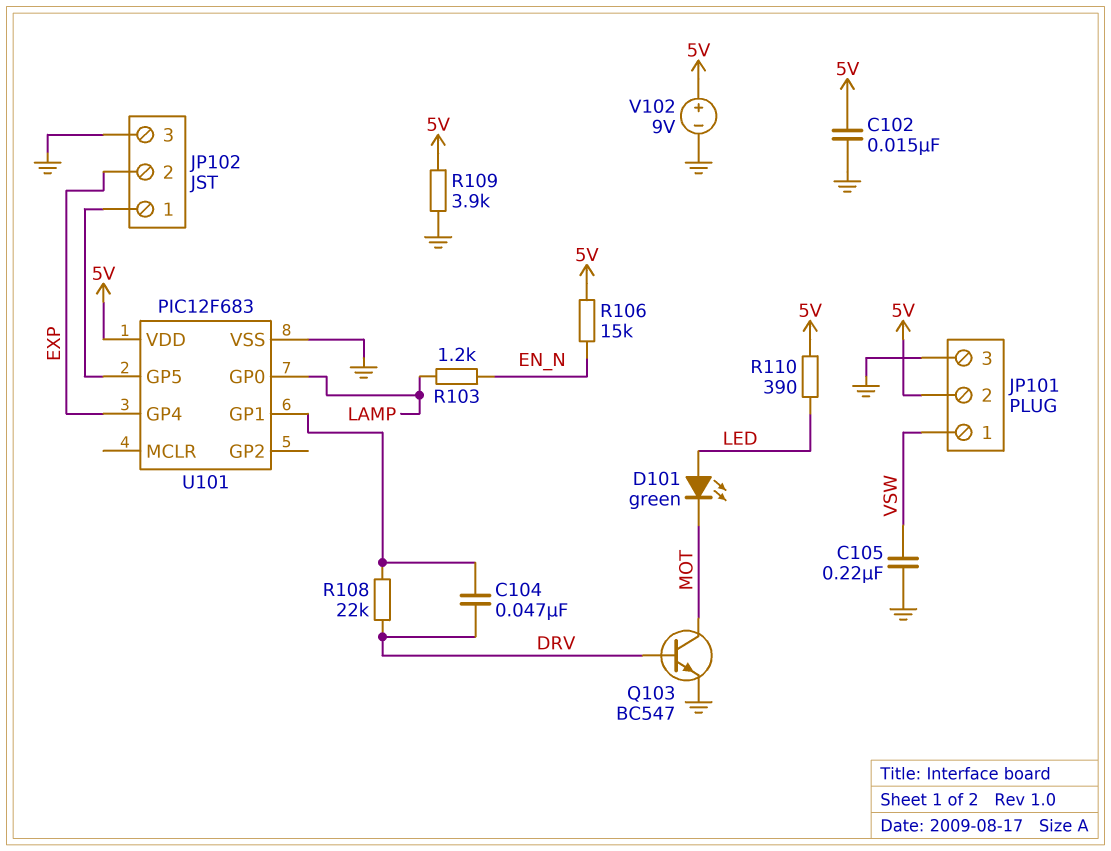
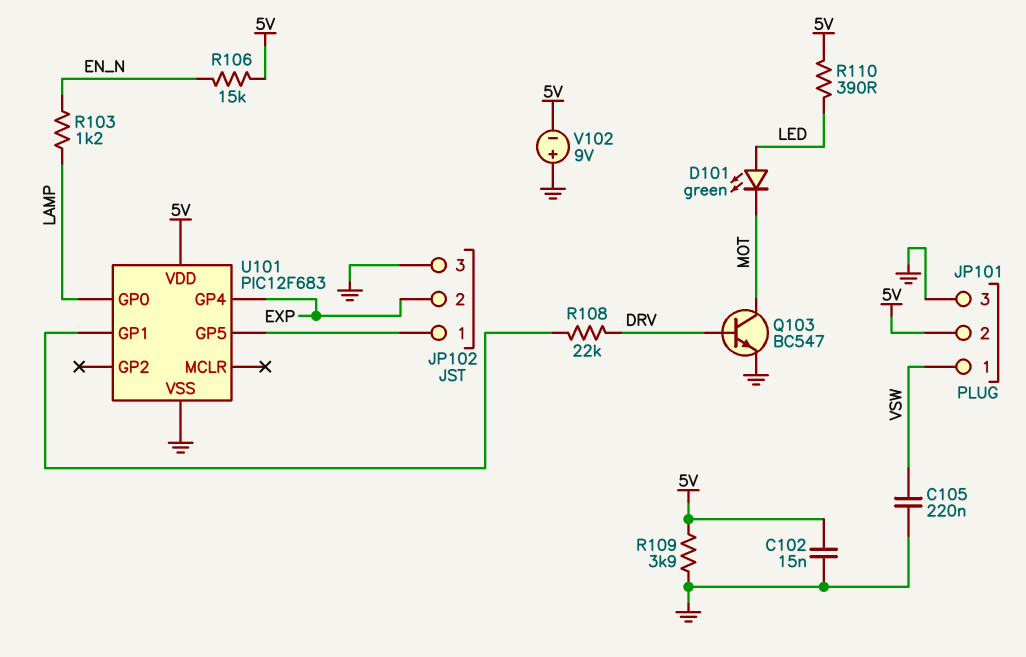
C104: 47nF (DRV, U101/GP1) -> none
V102: 9V (plus 5V, minus GND) -> 9V (plus GND, minus 5V)

